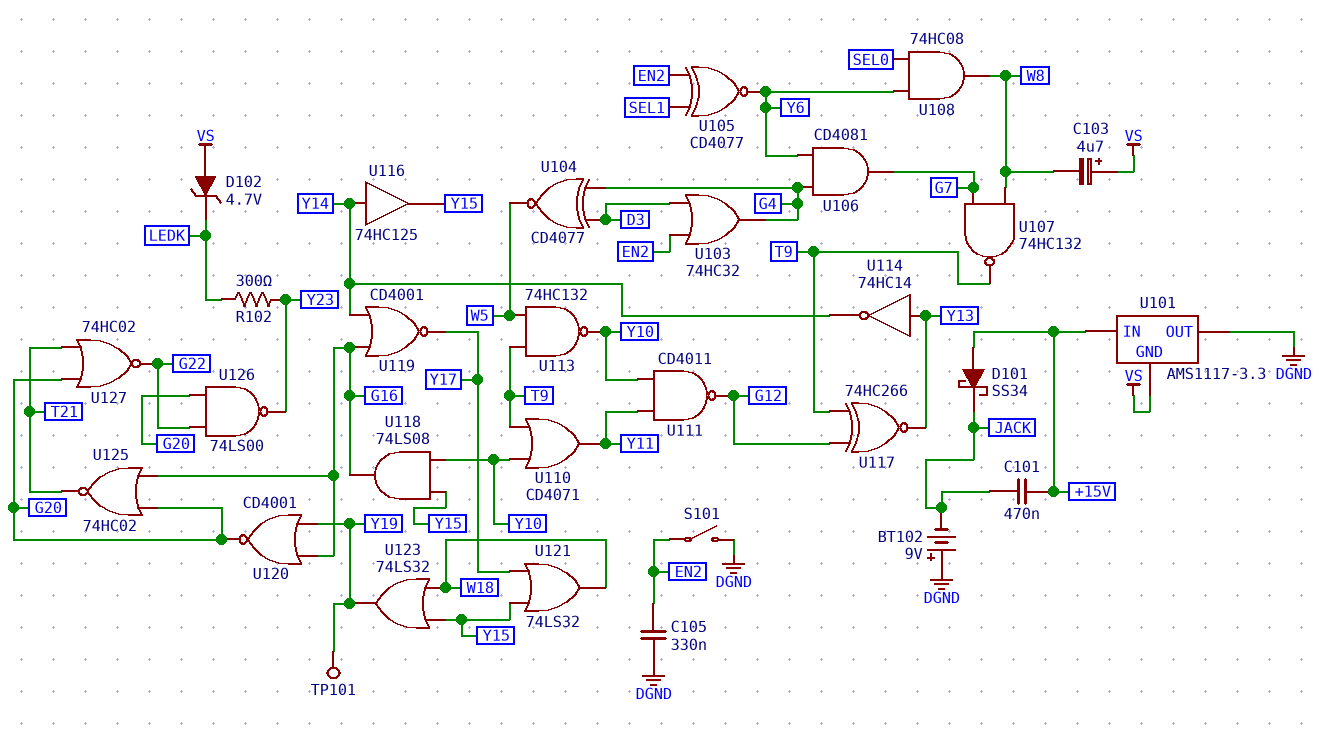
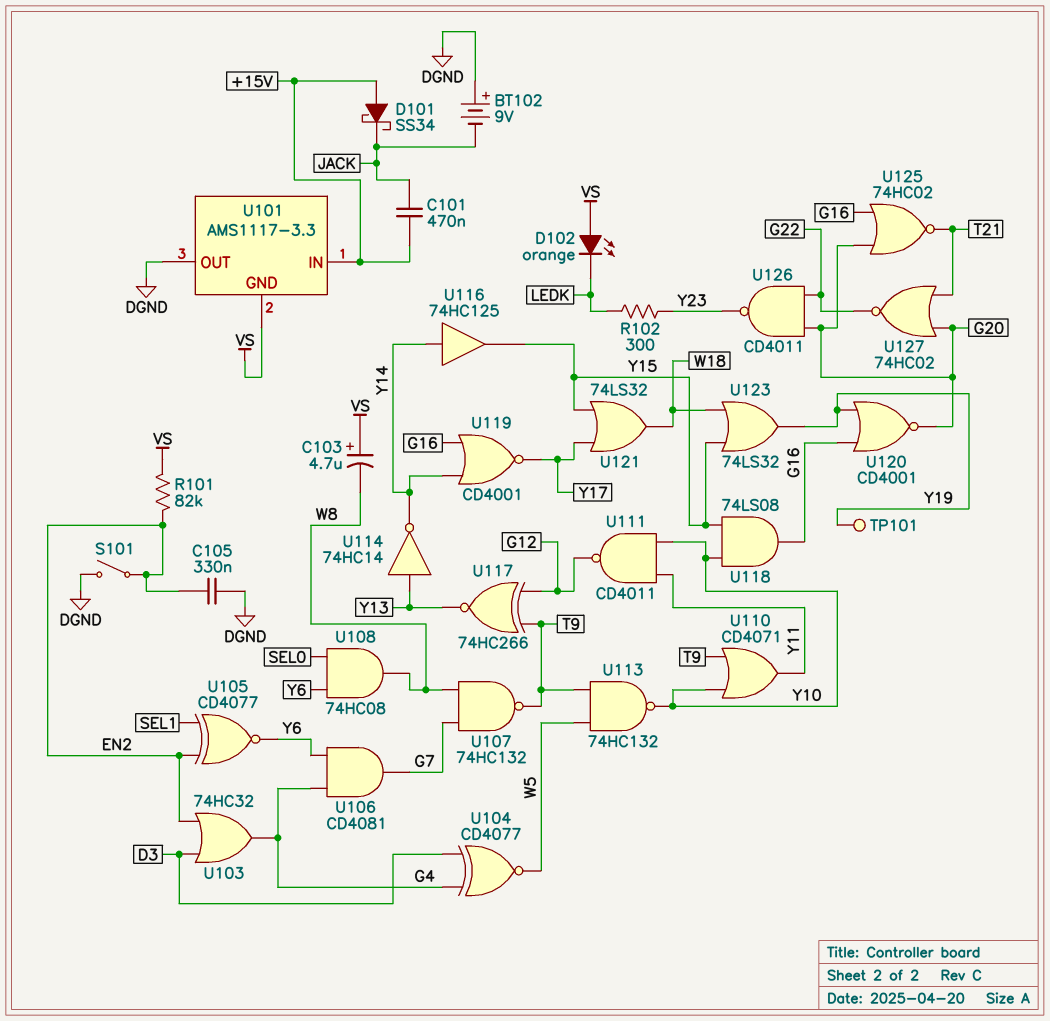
D102: zener 4.7V (A VS, K LEDK) -> LED orange (A VS, K LEDK)
R101: none -> 82k (EN2, VS)
U126: NAND 74LS00 (in G20, in G22, out Y23) -> NAND CD4011 (in G20, in G22, out Y23)

